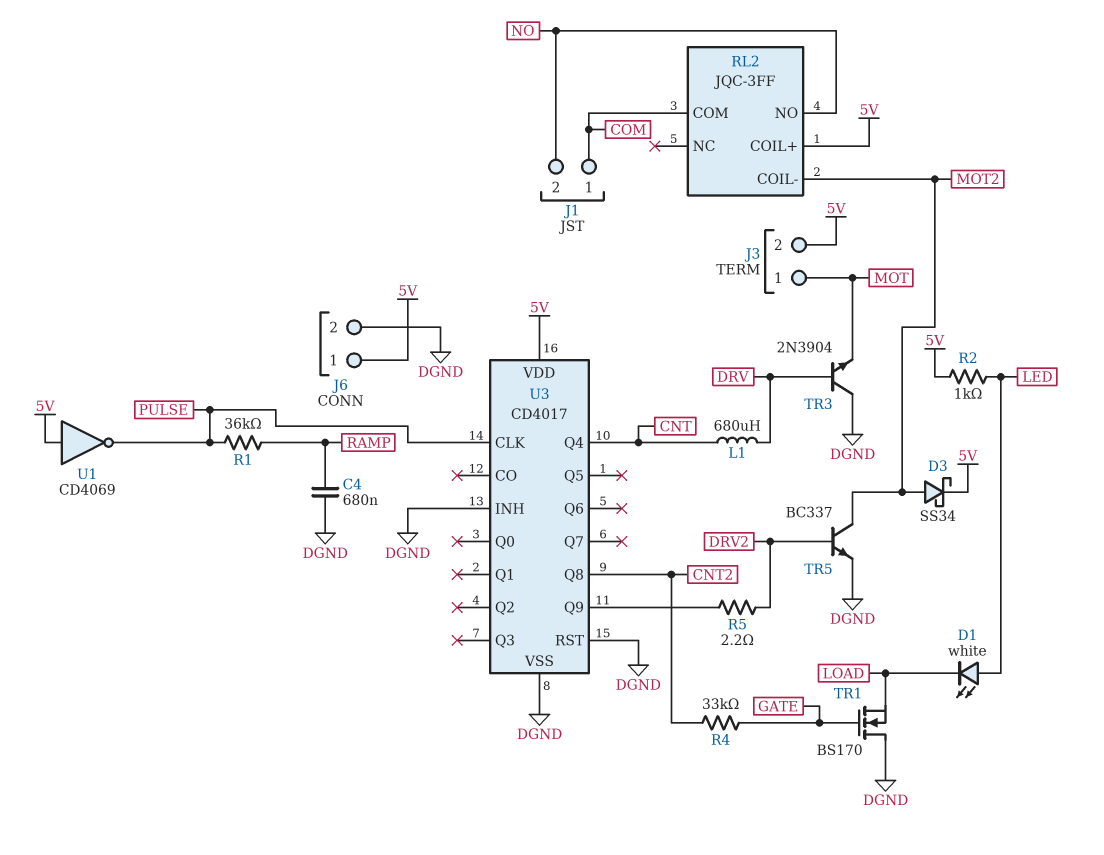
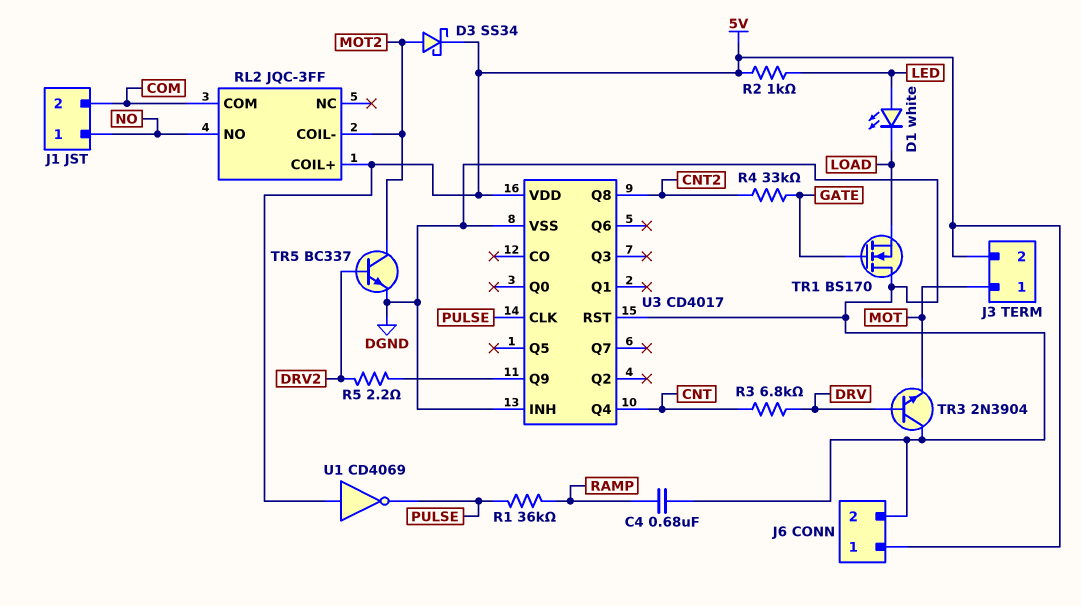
J1 pin 1: COM -> NO
J1 pin 2: NO -> COM
L1: 680uH (CNT, DRV) -> none
R3: none -> 6.8k (CNT, DRV)

